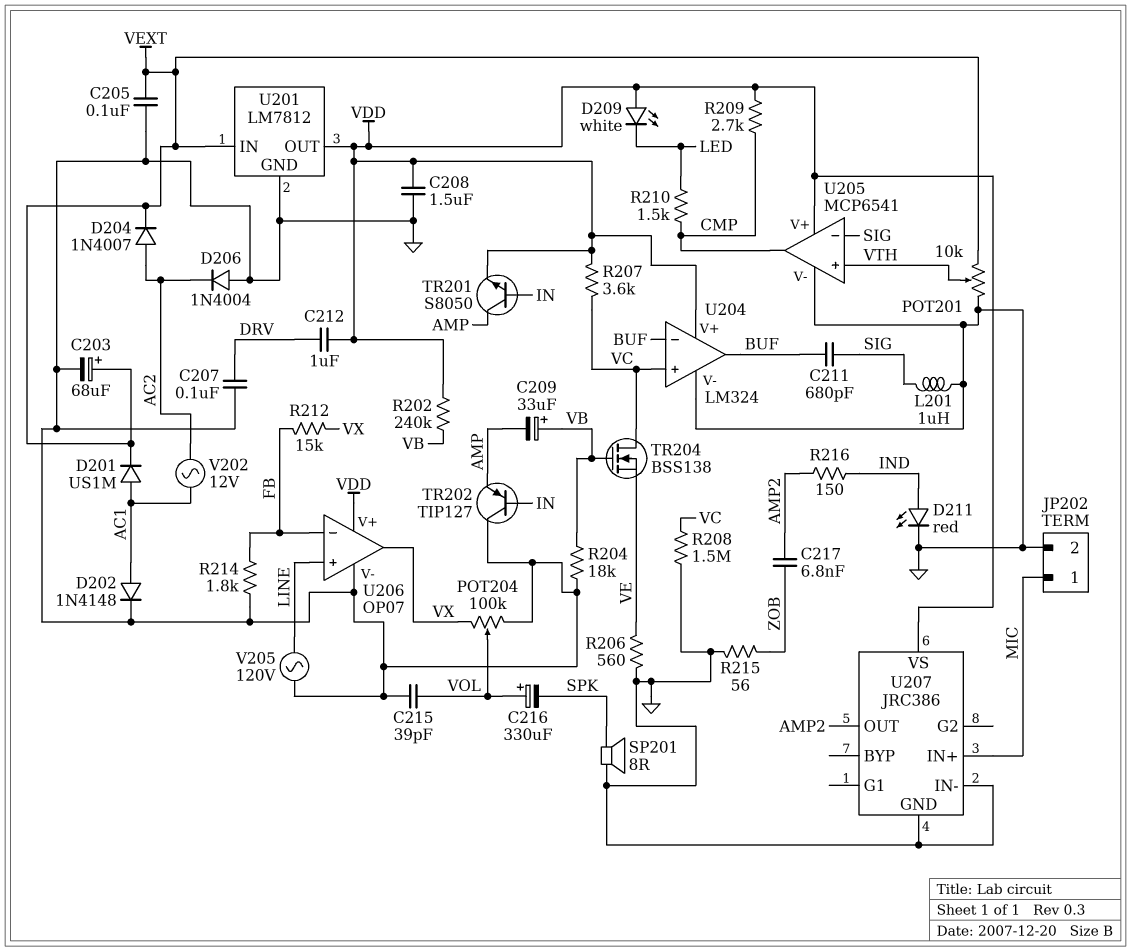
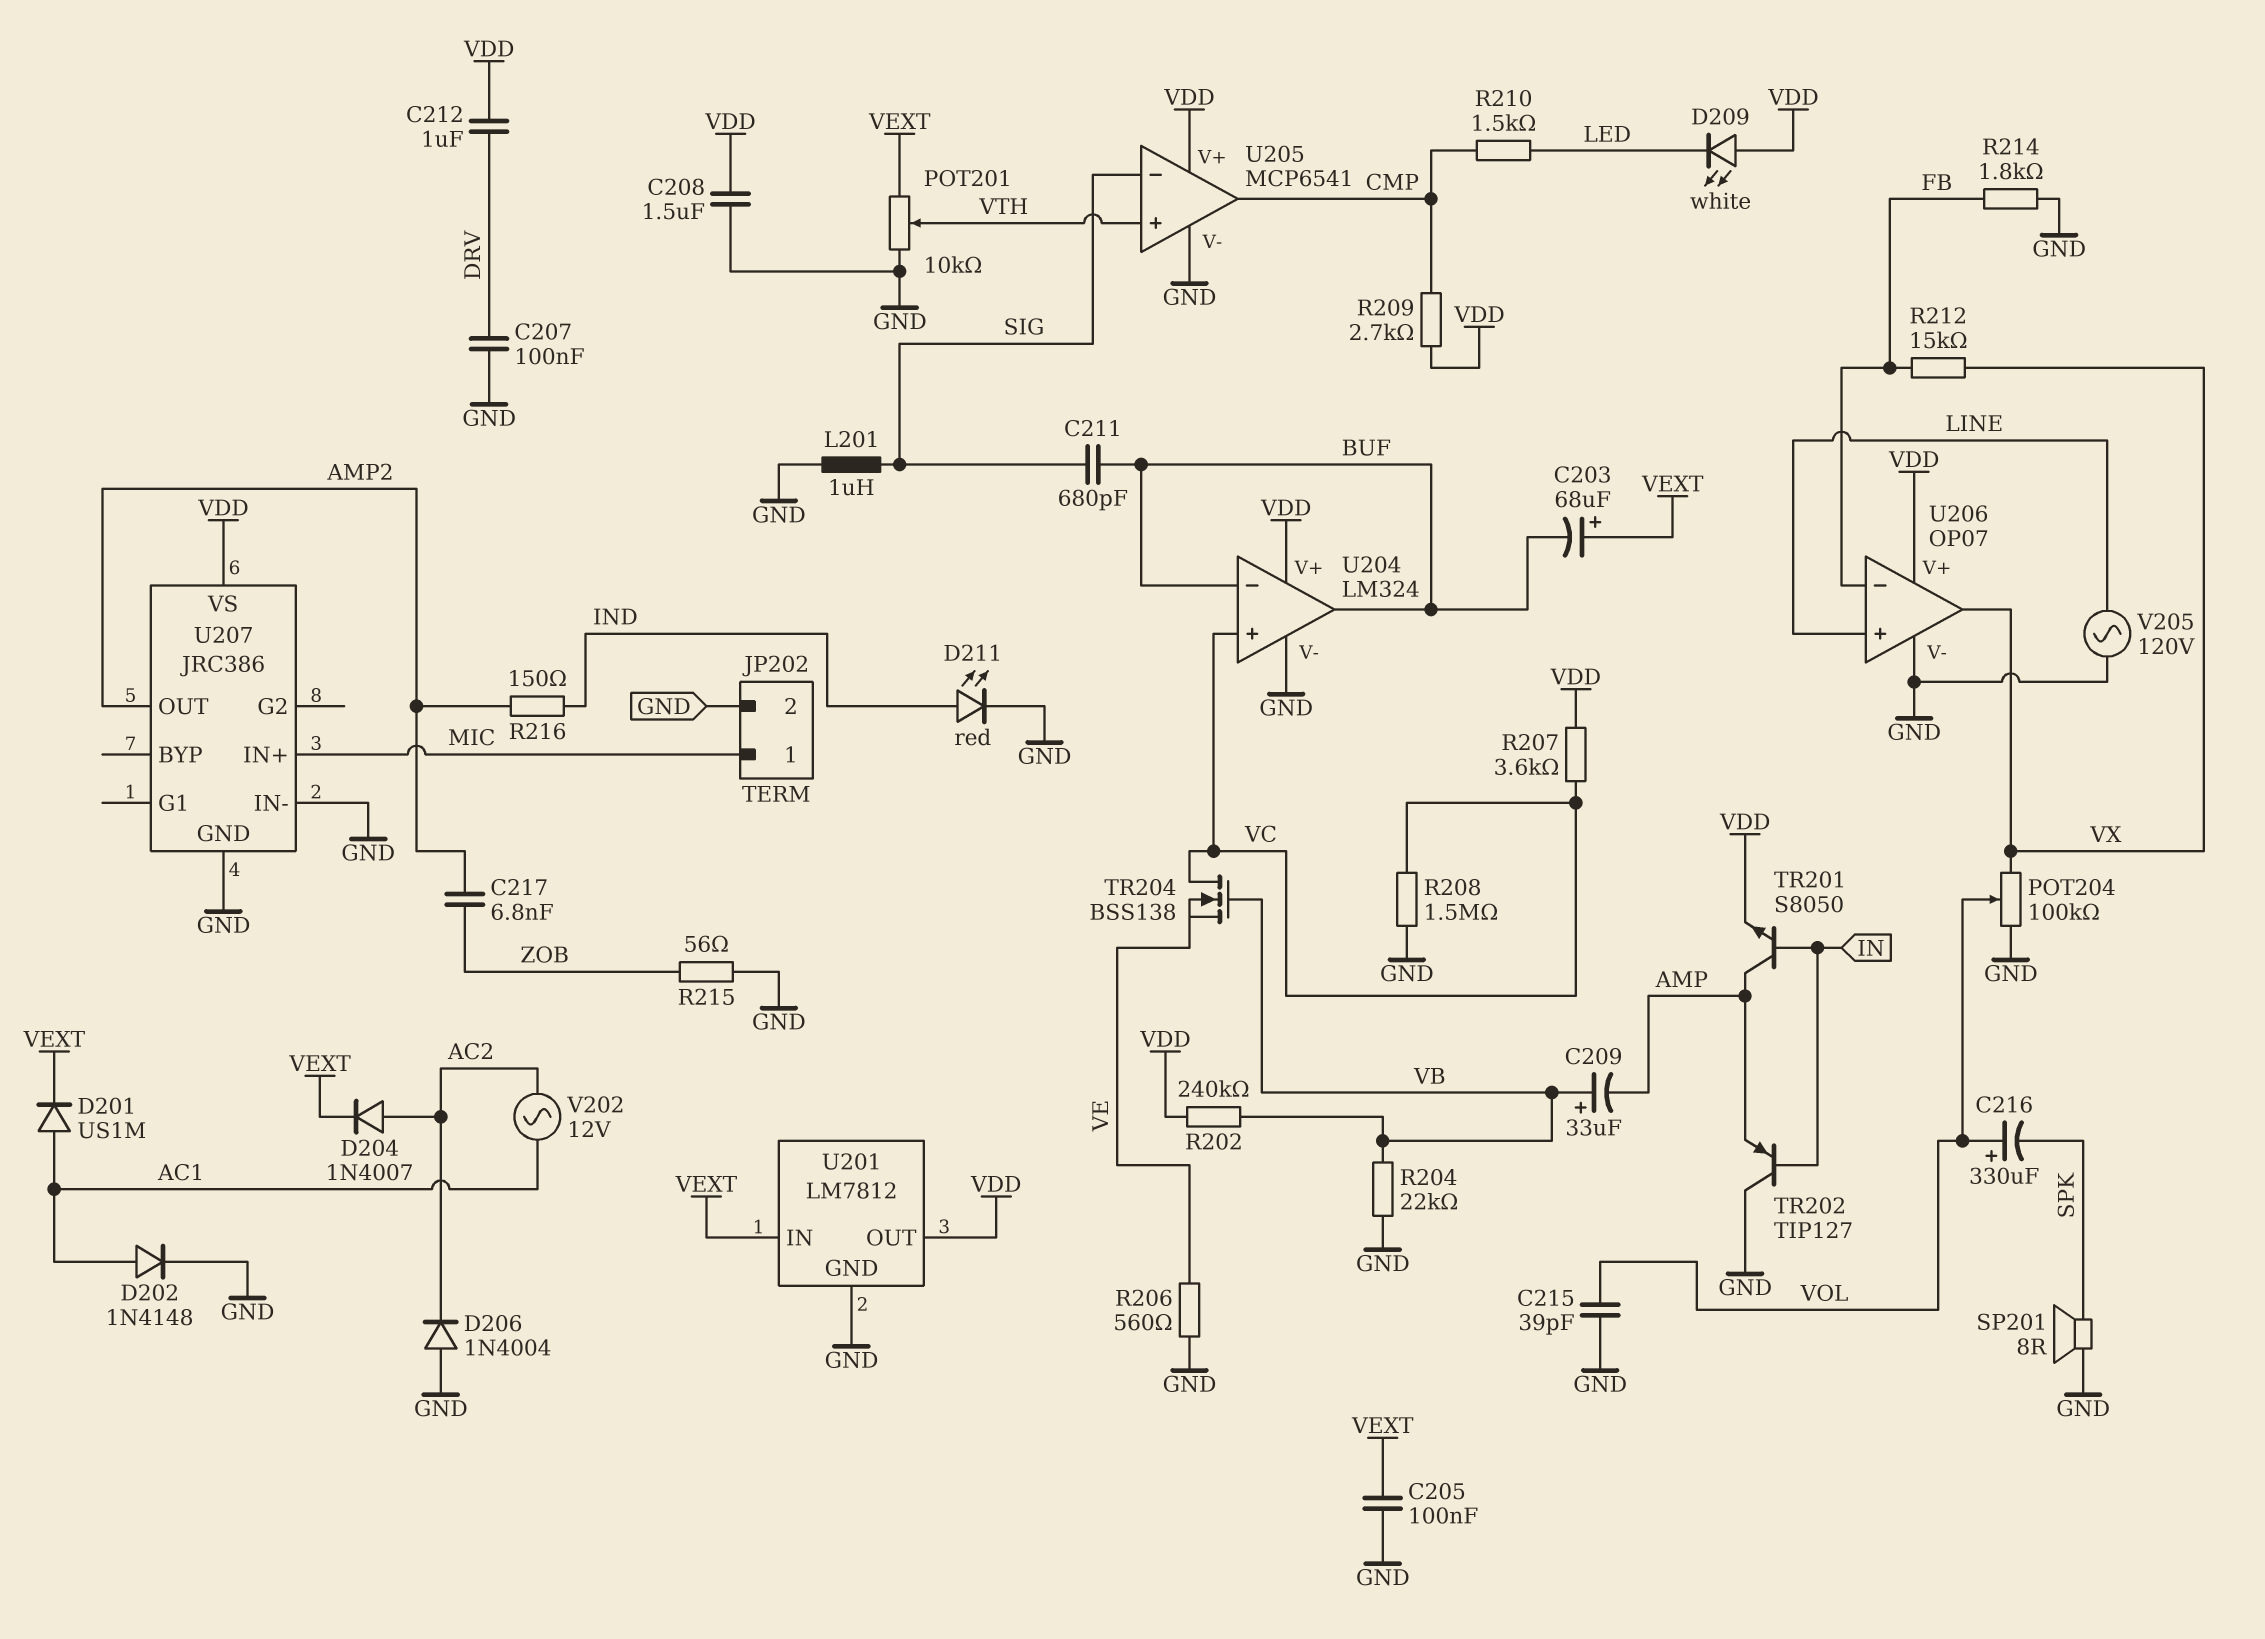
C203: 68uF (plus VEXT, minus GND) -> 68uF (plus VEXT, minus BUF)
R204: 18k (GND, VB) -> 22k (GND, VB)

